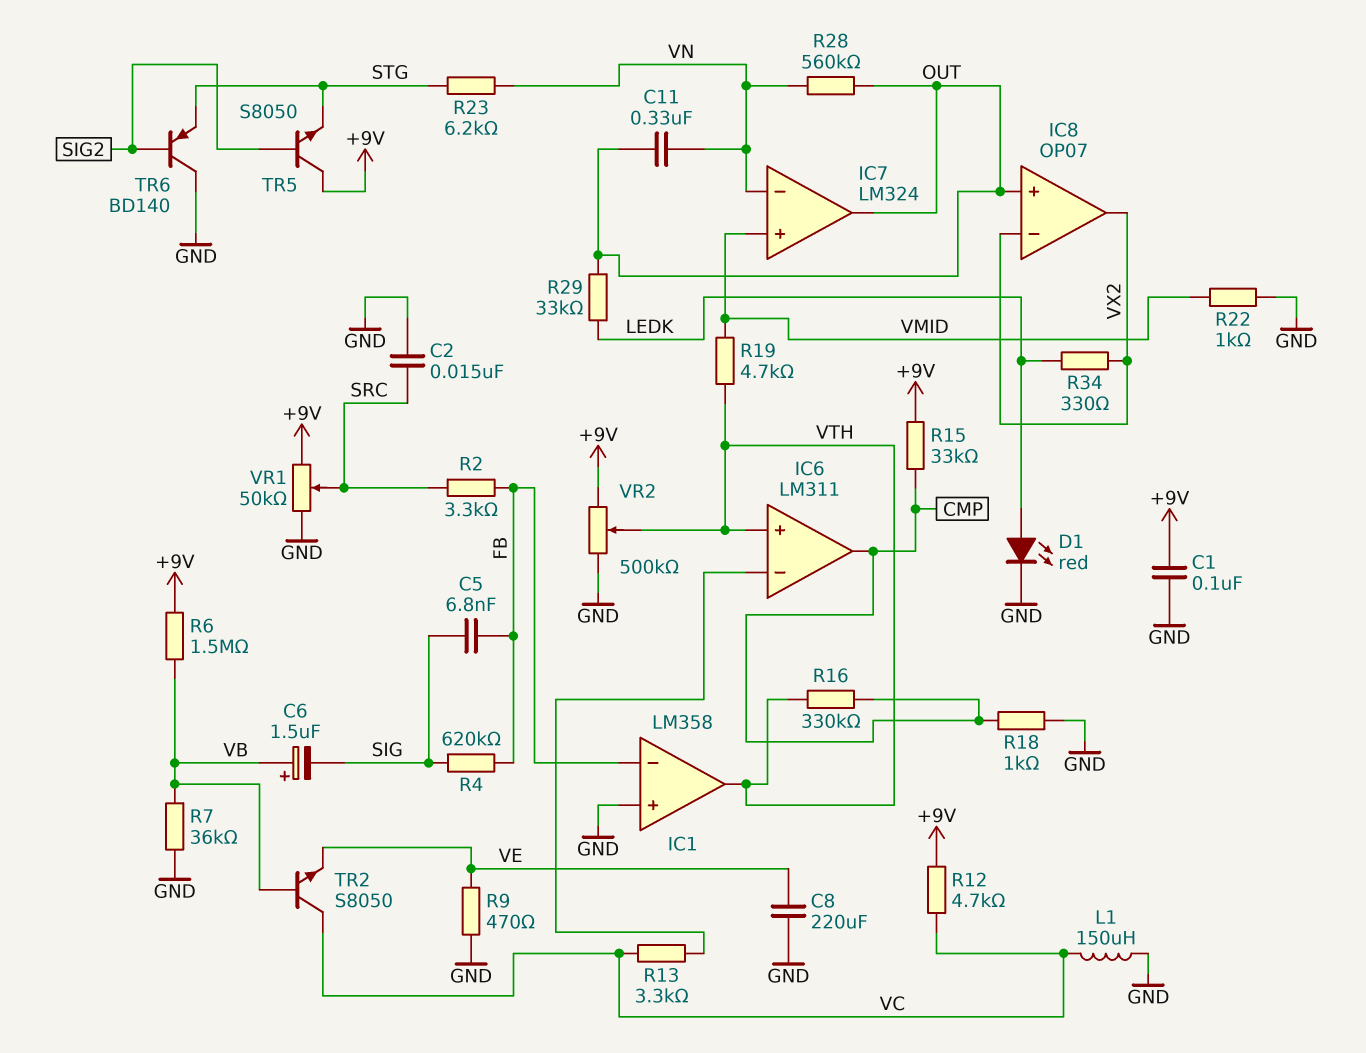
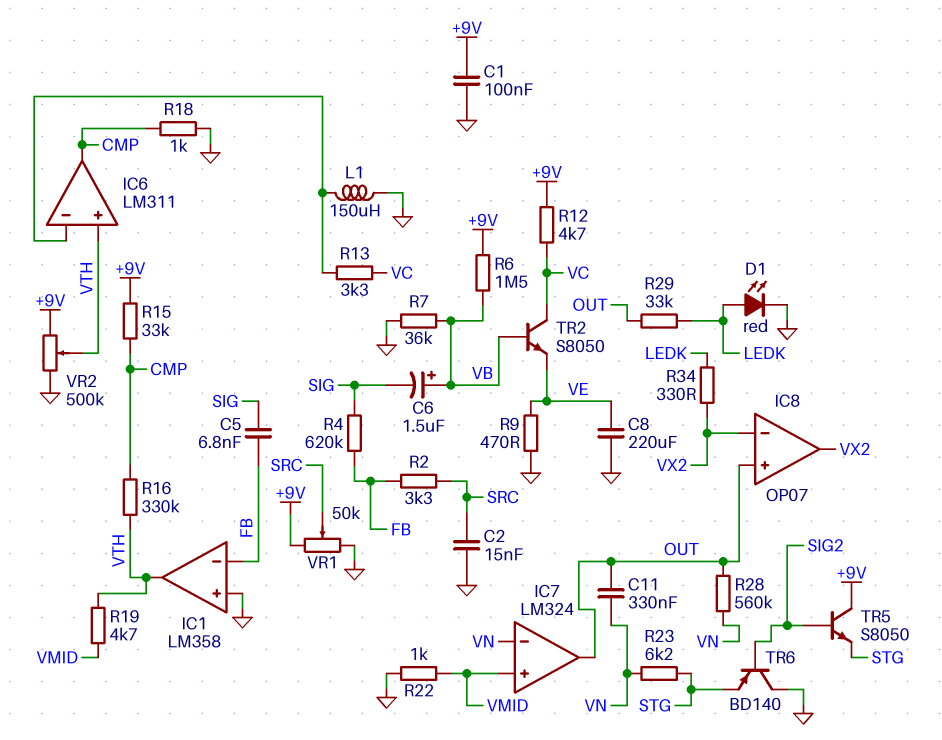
L1: 150uH (GND, VC) -> 150uH (GND, IC6/in-)

